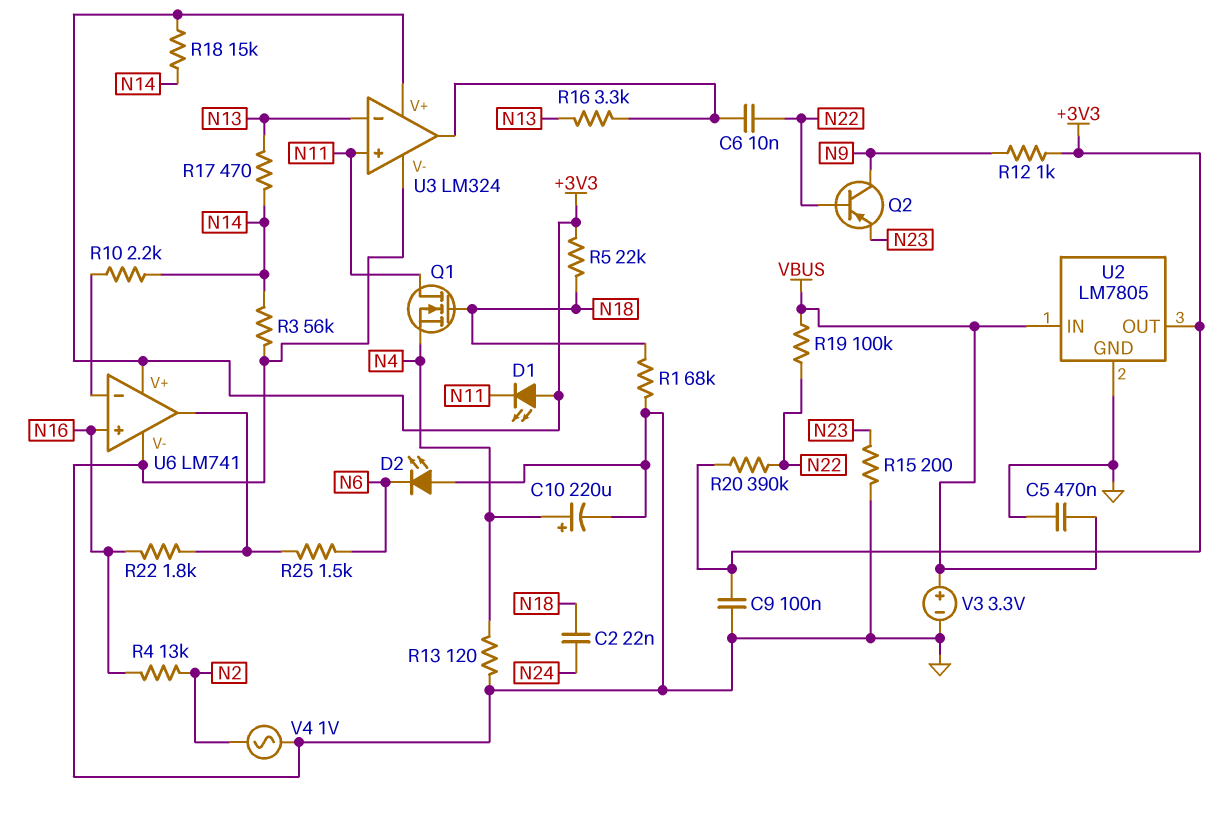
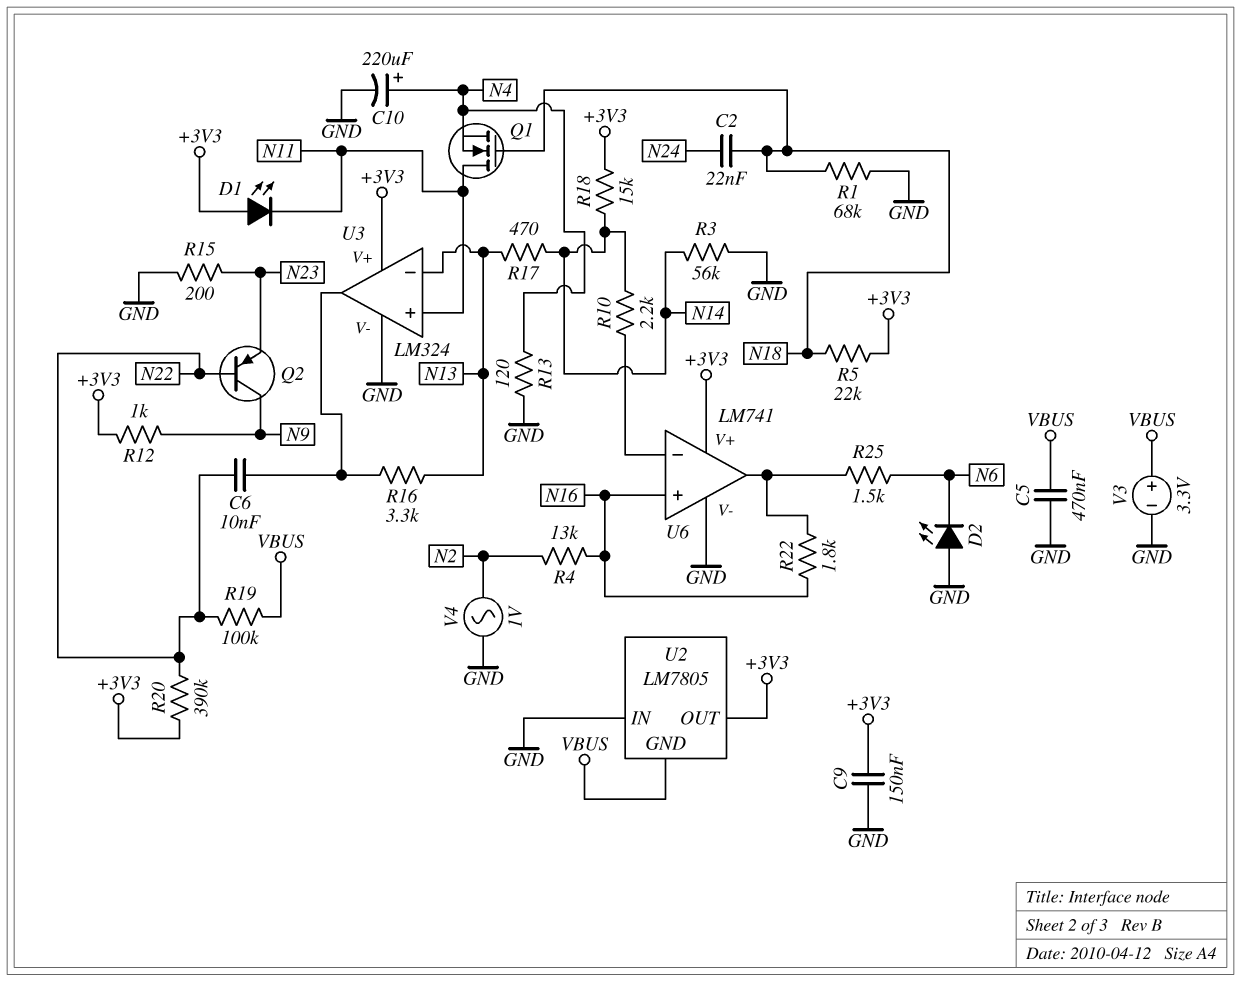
C9: 100nF (+3V3, GND) -> 150nF (+3V3, GND)
U2 pin GND: GND -> VBUS
U2 pin IN: VBUS -> GND

